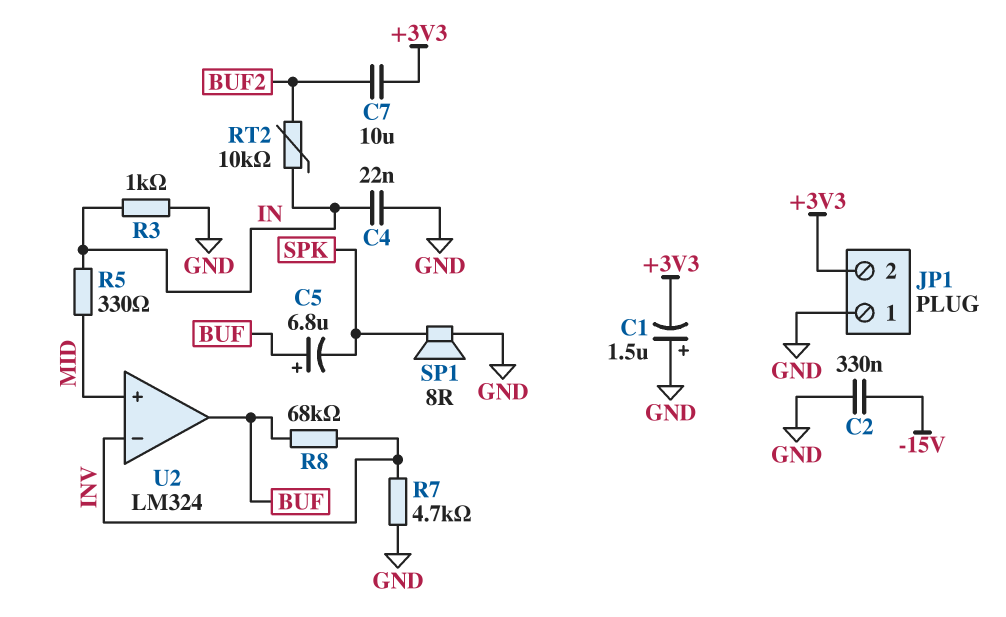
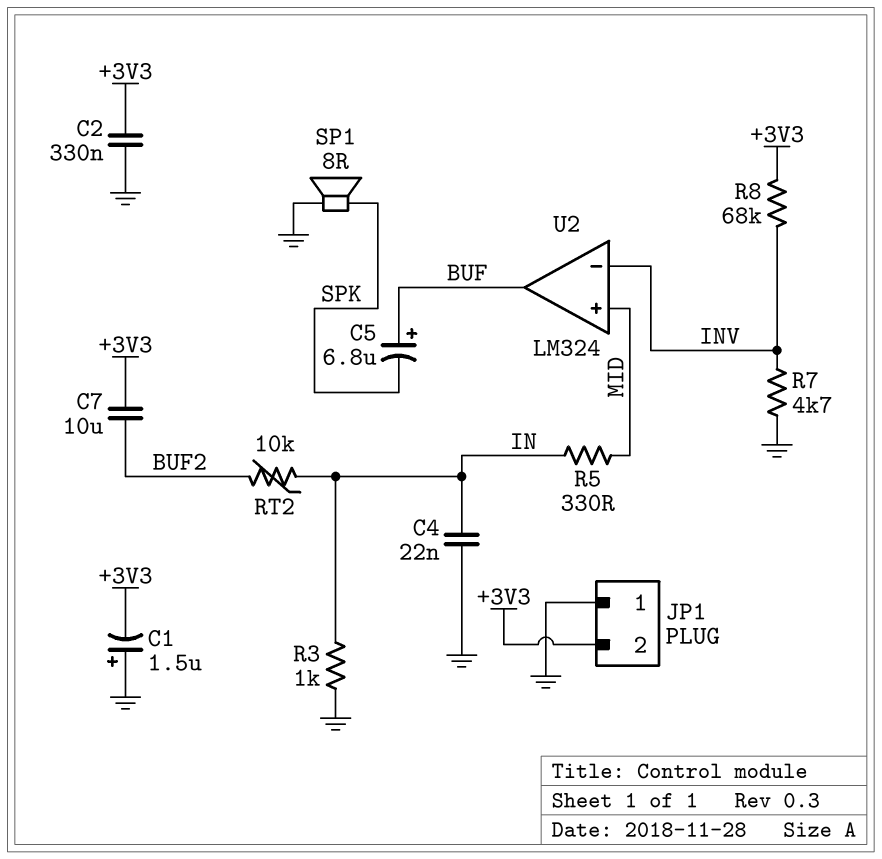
C2: 330nF (-15V, GND) -> 330nF (+3V3, GND)
R8: 68k (BUF, INV) -> 68k (+3V3, INV)

